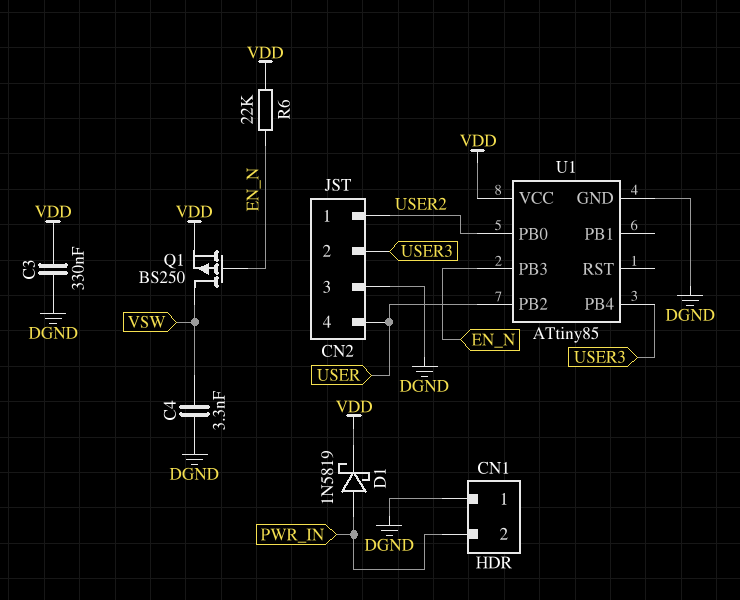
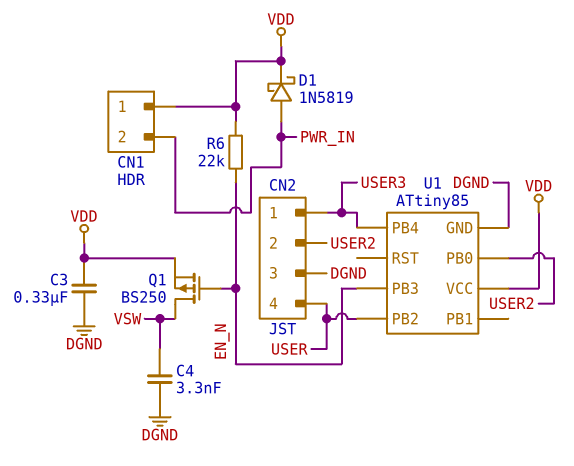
CN1 pin 1: DGND -> VDD
CN2 pin 1: USER2 -> USER3
CN2 pin 2: USER3 -> USER2

